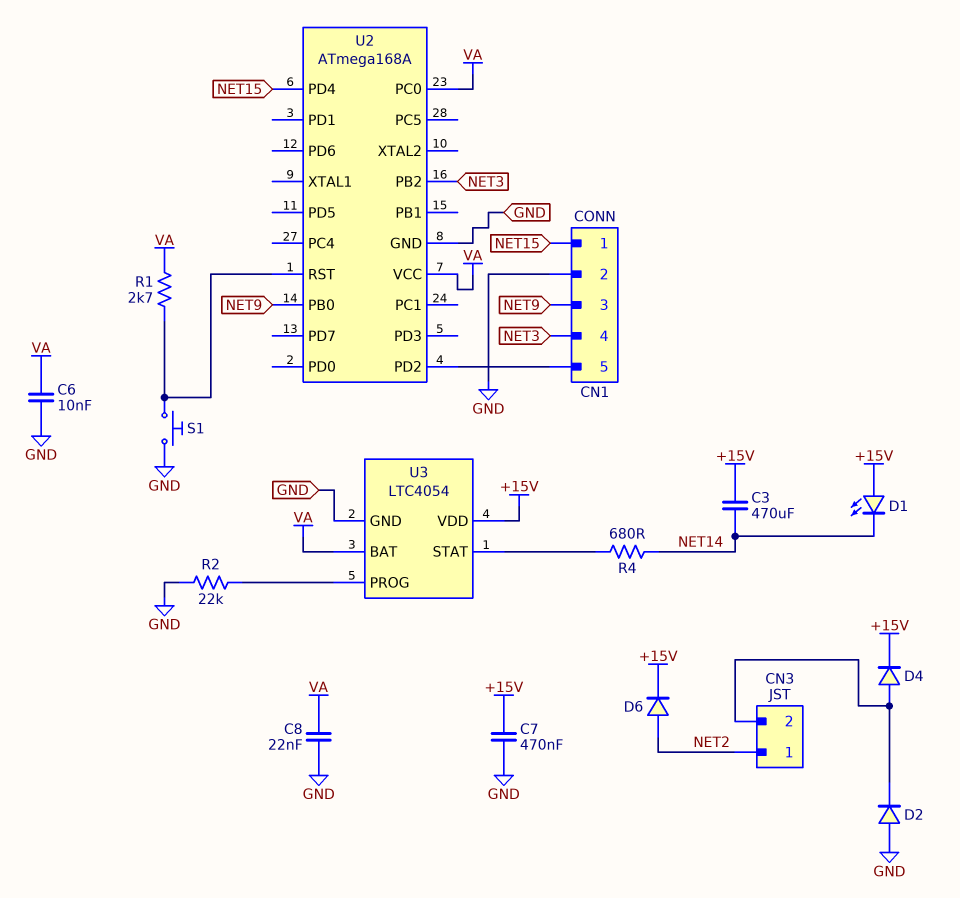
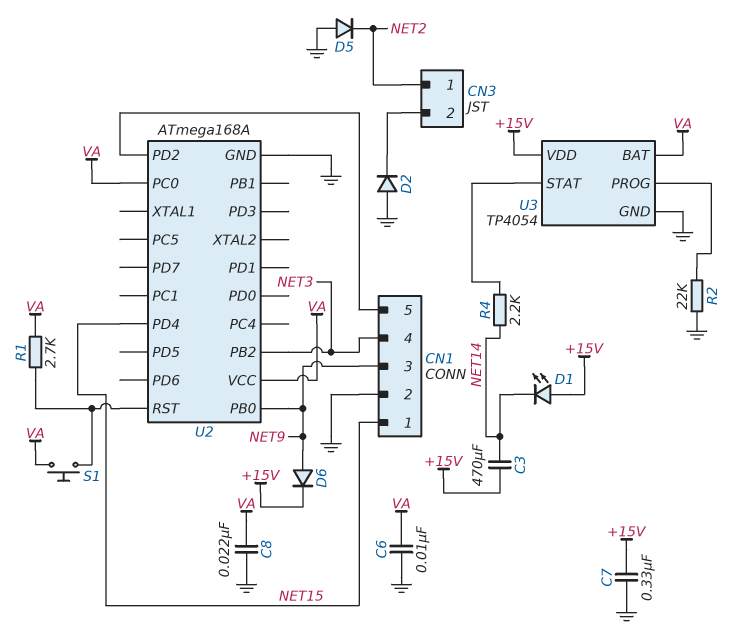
C7: 470nF (+15V, GND) -> 330nF (+15V, GND)
D4: diode (A CN3/2, K +15V) -> none
D5: none -> diode (A GND, K NET2)
D6: diode (A NET2, K +15V) -> diode (A NET9, K +15V)
R4: 680 (NET14, U3/STAT) -> 2.2k (NET14, U3/STAT)
S1: button (GND, U2/RST) -> button (U2/RST, VA)
U3: LTC4054 -> TP4054

